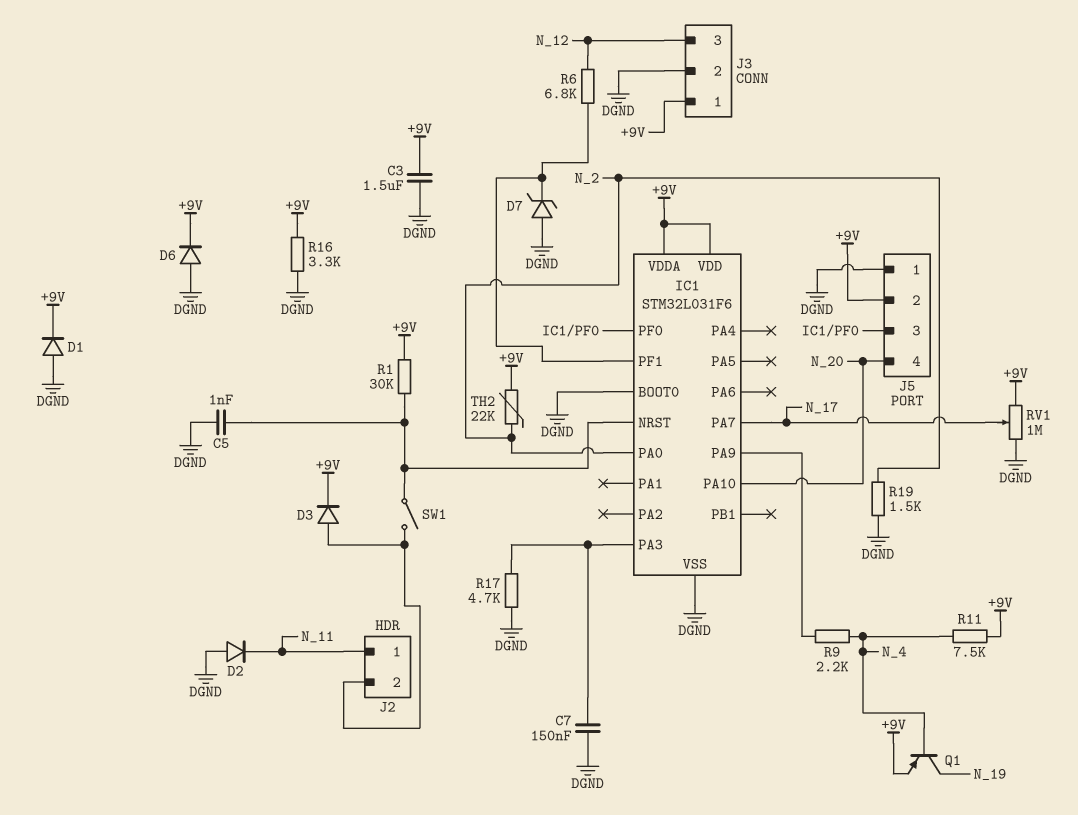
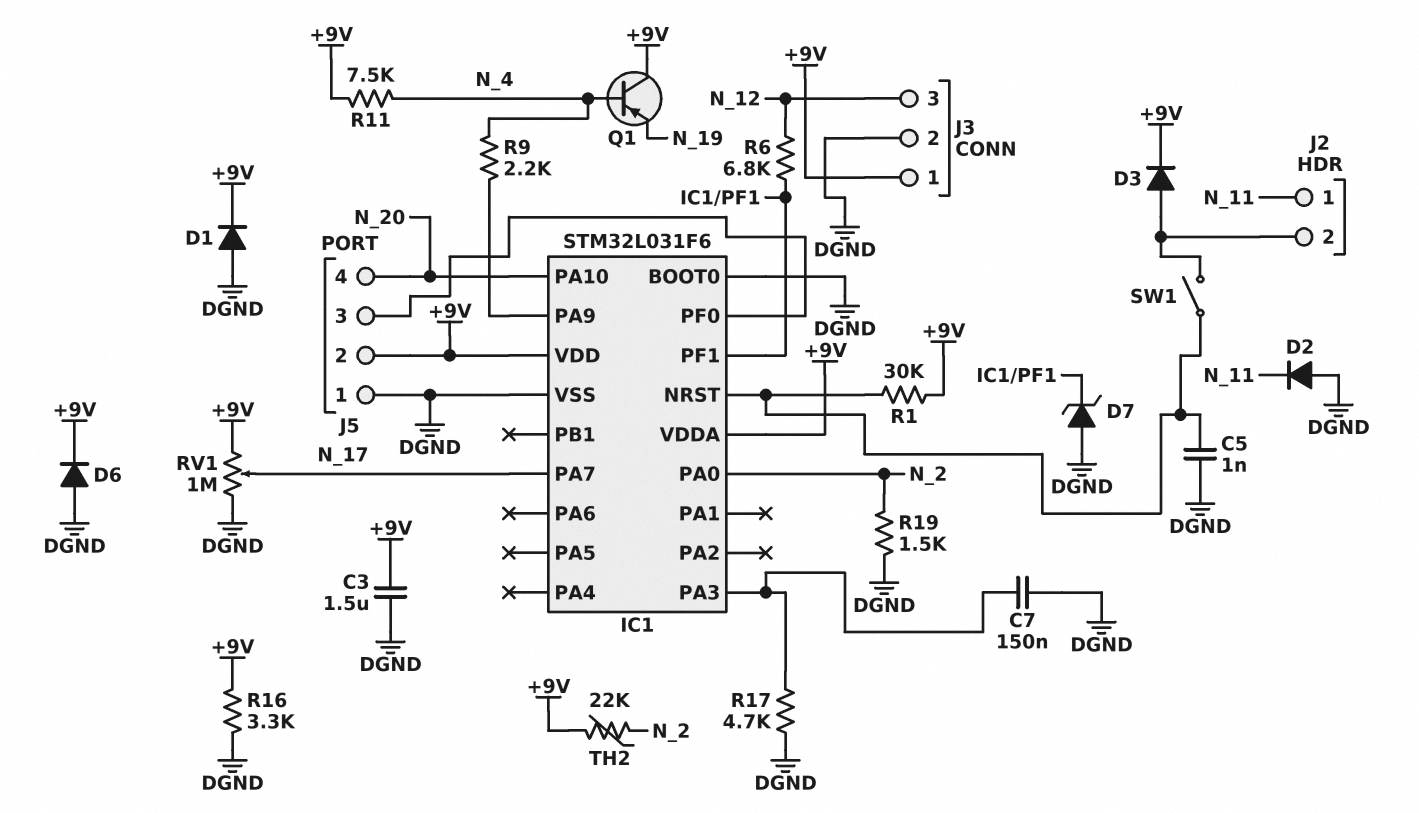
Q1: PNP (B N_4, C N_19, E +9V) -> PNP (B N_4, C +9V, E N_19)

